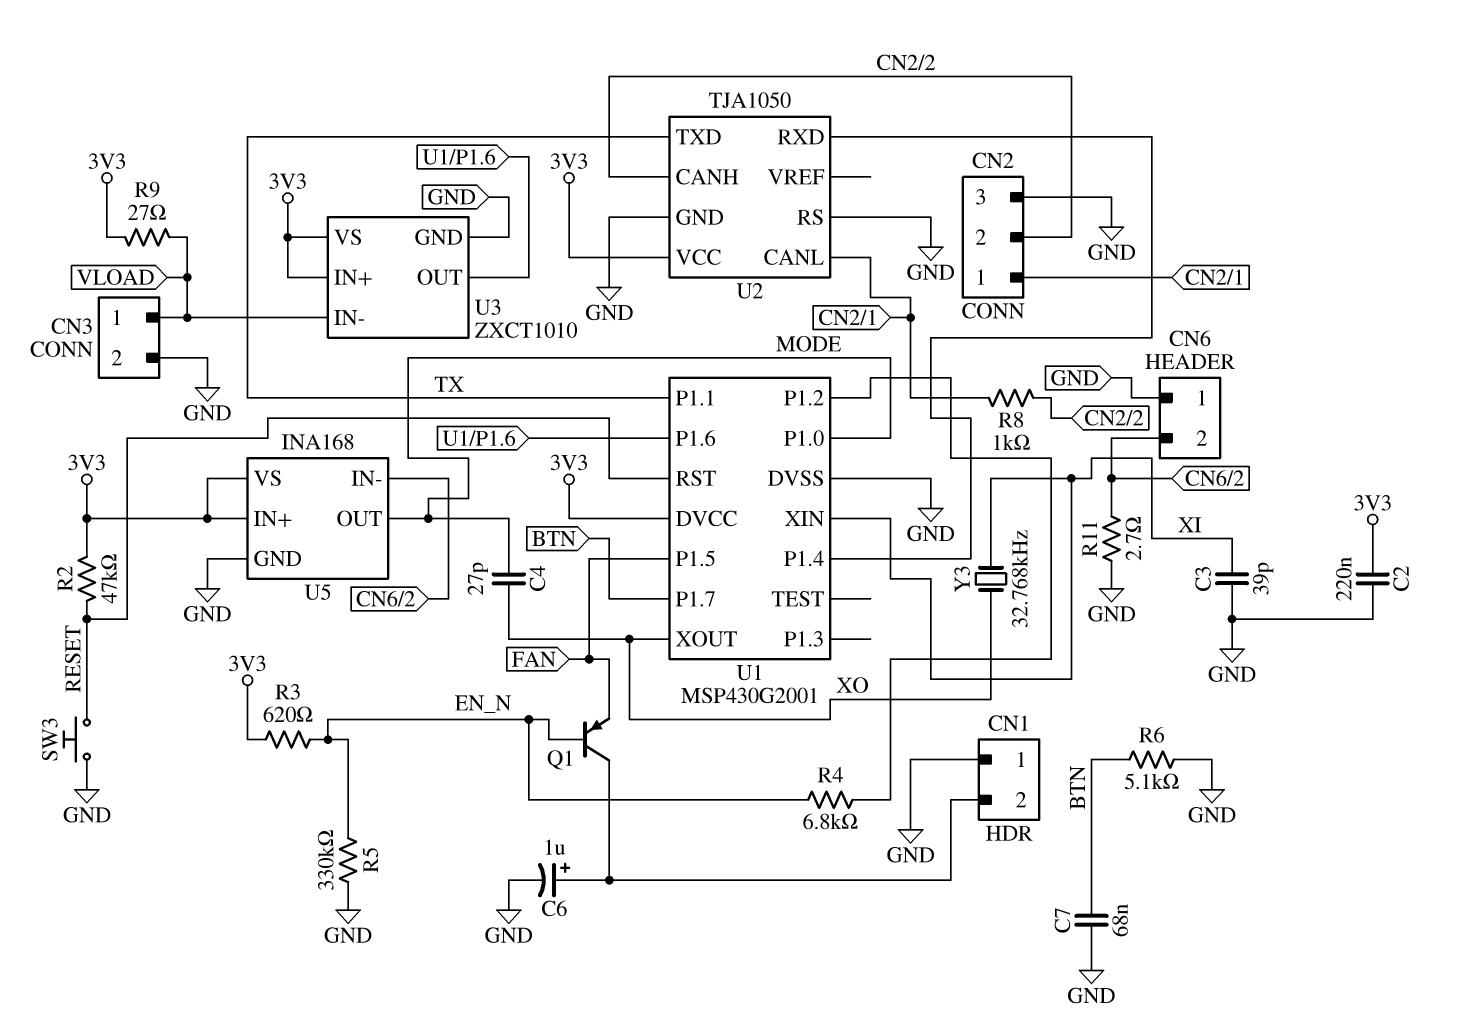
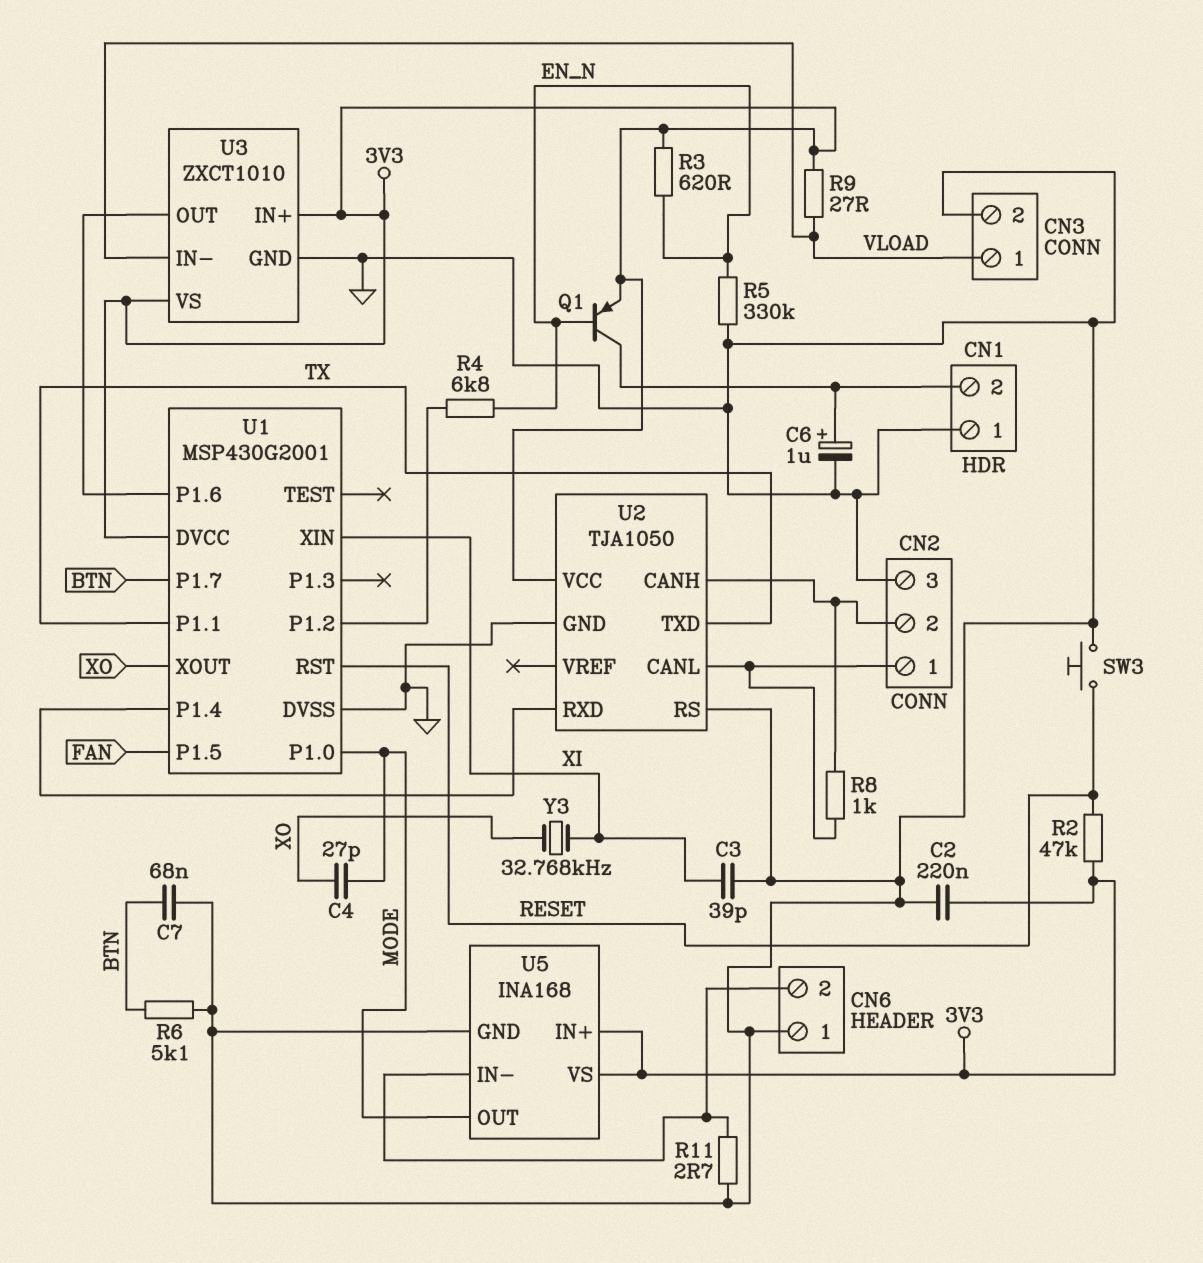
Q1: PNP (B EN_N, C CN1/2, E FAN) -> PNP (B EN_N, C CN1/2, E 3V3)

